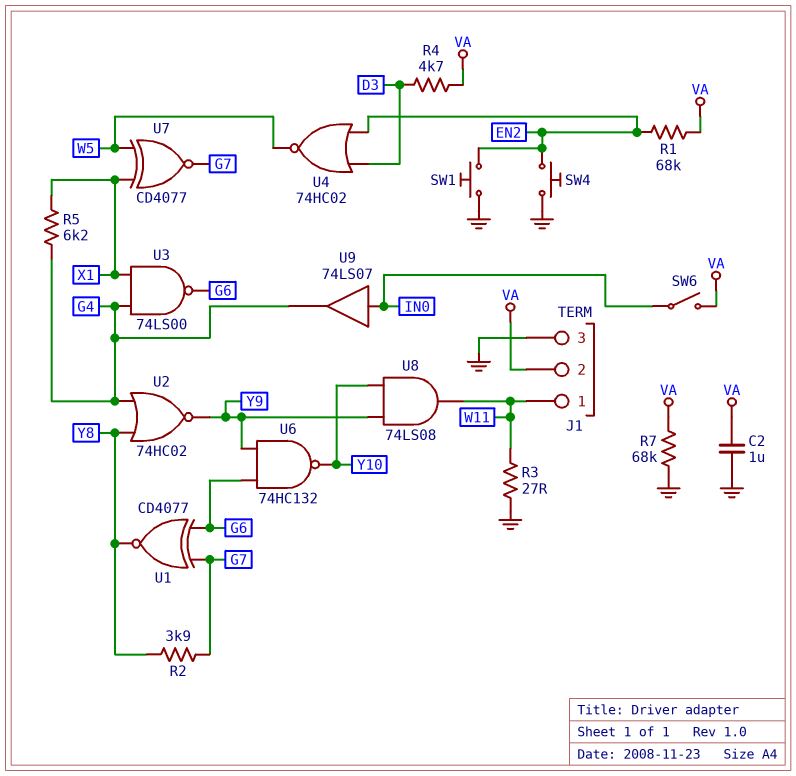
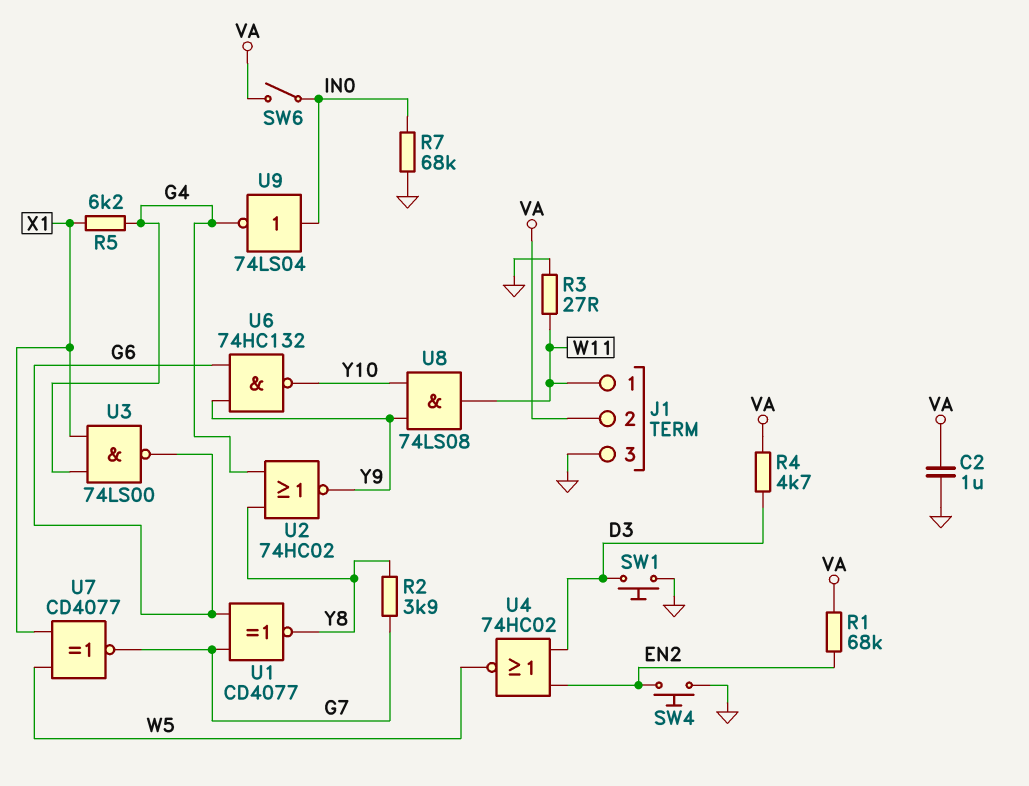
R7: 68k (GND, VA) -> 68k (GND, IN0)
SW1: button (EN2, GND) -> button (D3, GND)
U9: buffer 74LS07 (in IN0, out G4) -> NOT 74LS04 (in IN0, out G4)

